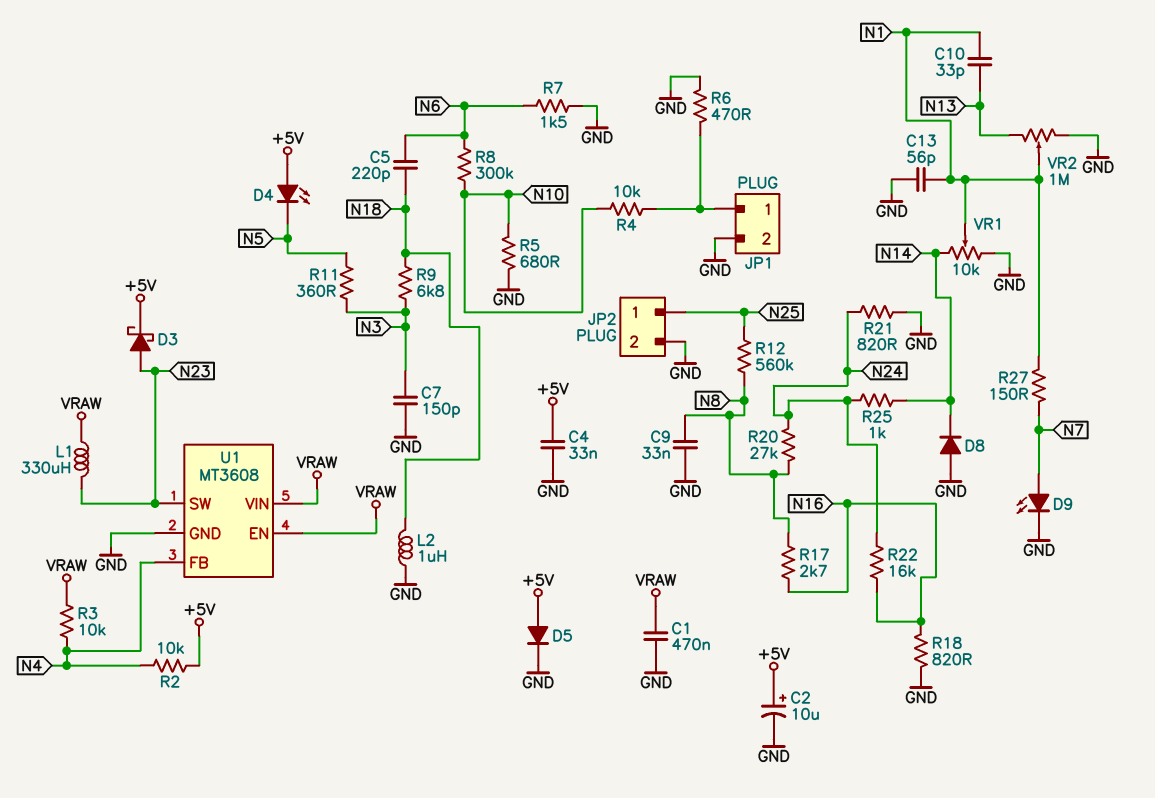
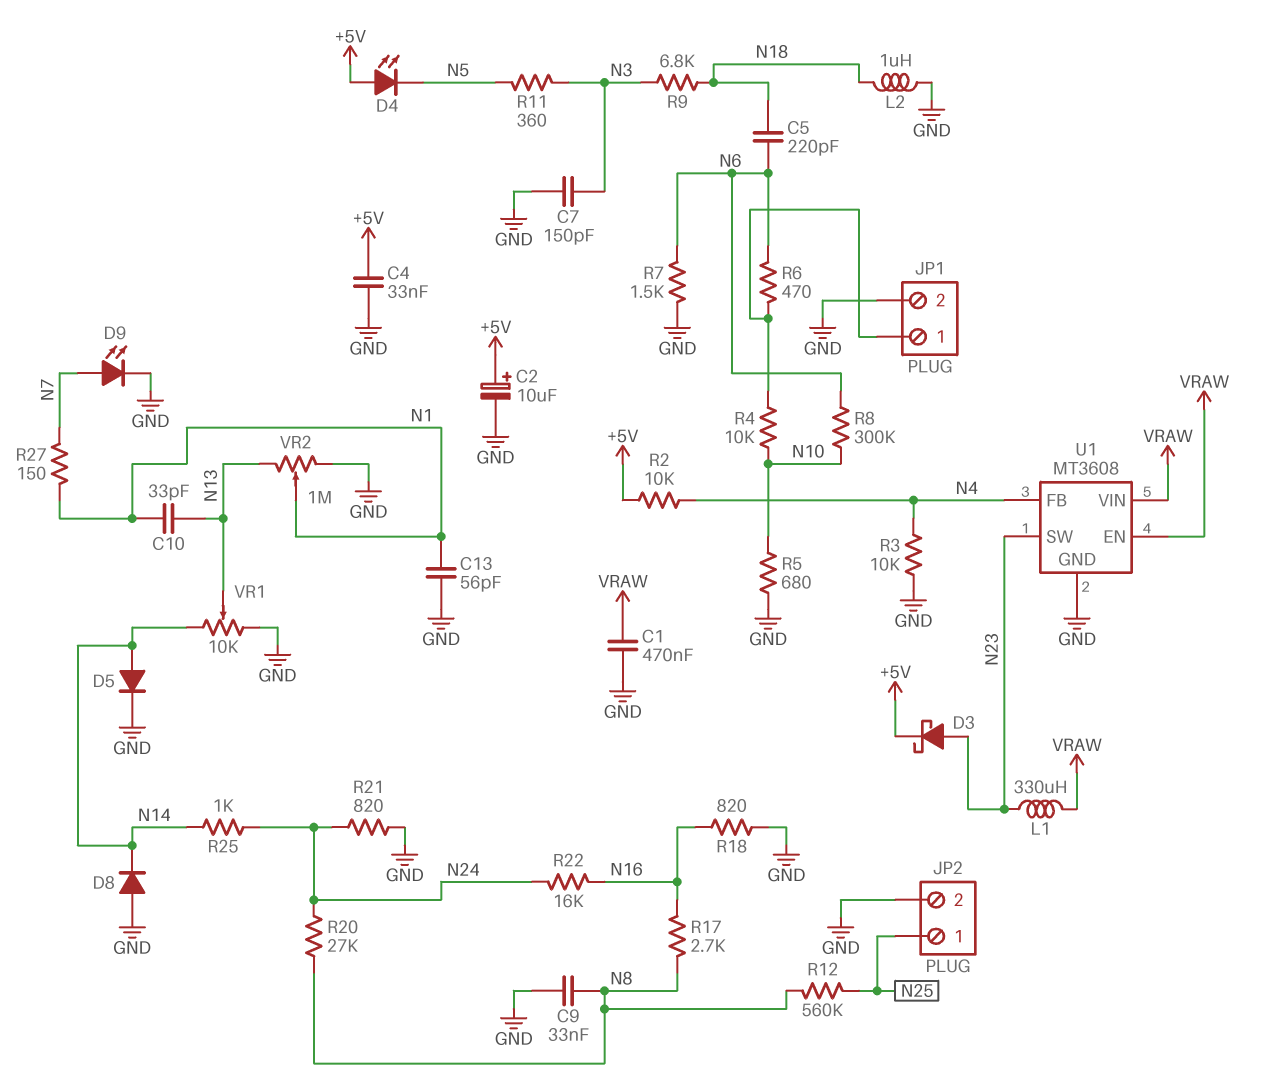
D5: diode (A +5V, K GND) -> diode (A N14, K GND)
R3: 10k (N4, VRAW) -> 10k (GND, N4)
R6: 470 (GND, JP1/1) -> 470 (JP1/1, N6)
VR1: 10k (GND, N14, wiper N1) -> 10k (GND, N14, wiper N13)

